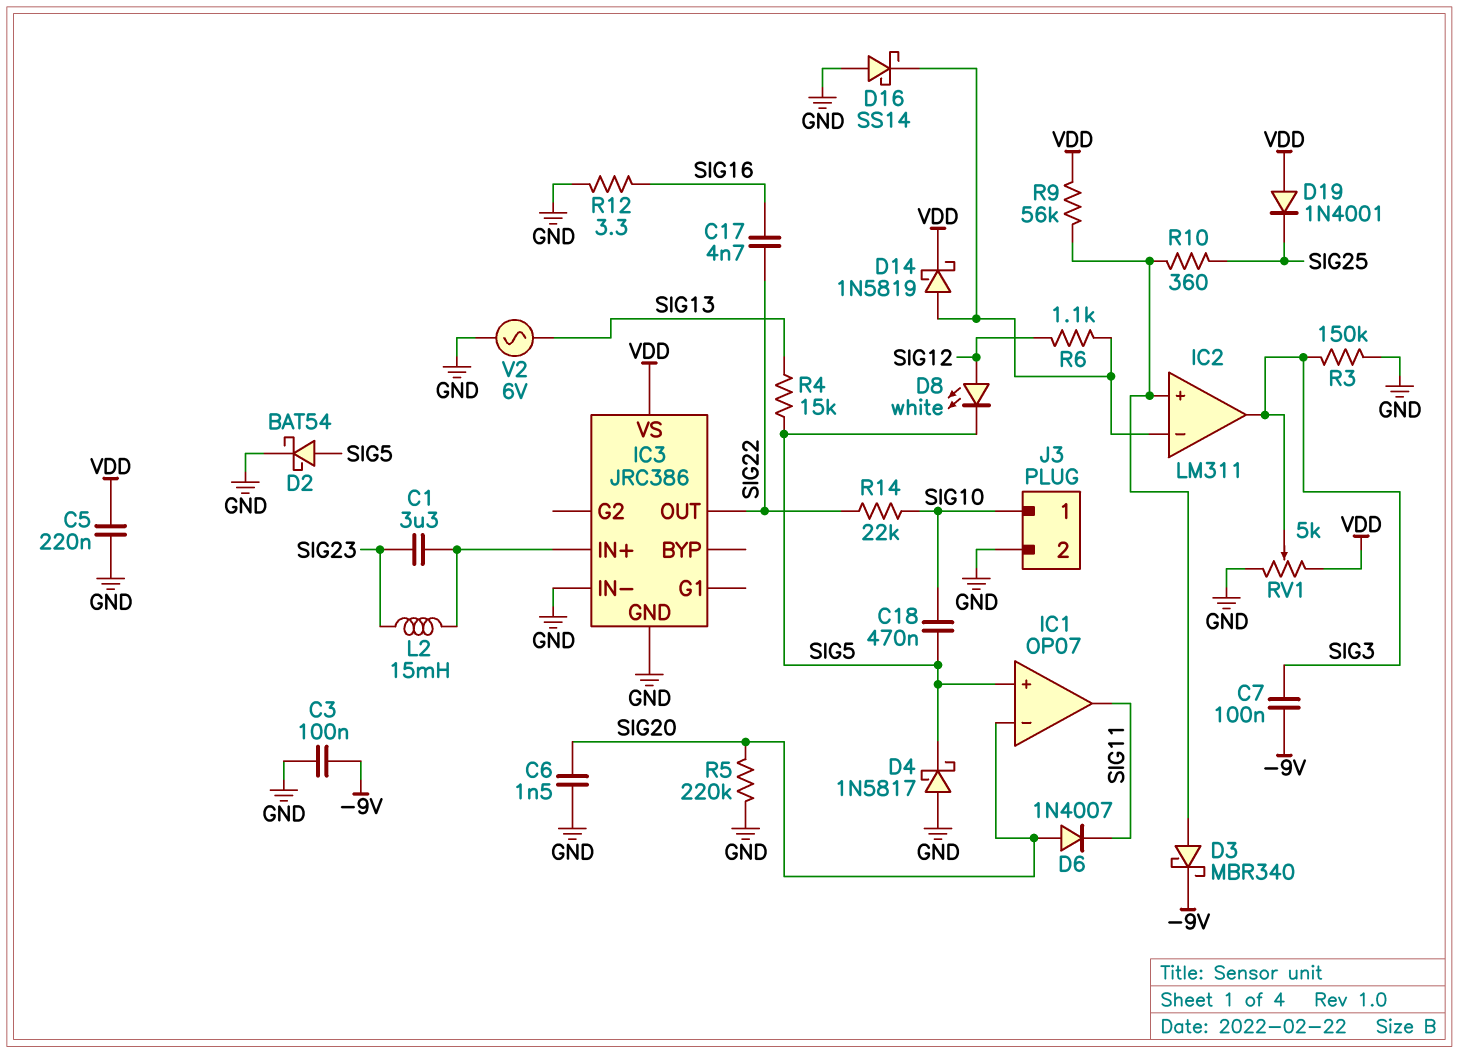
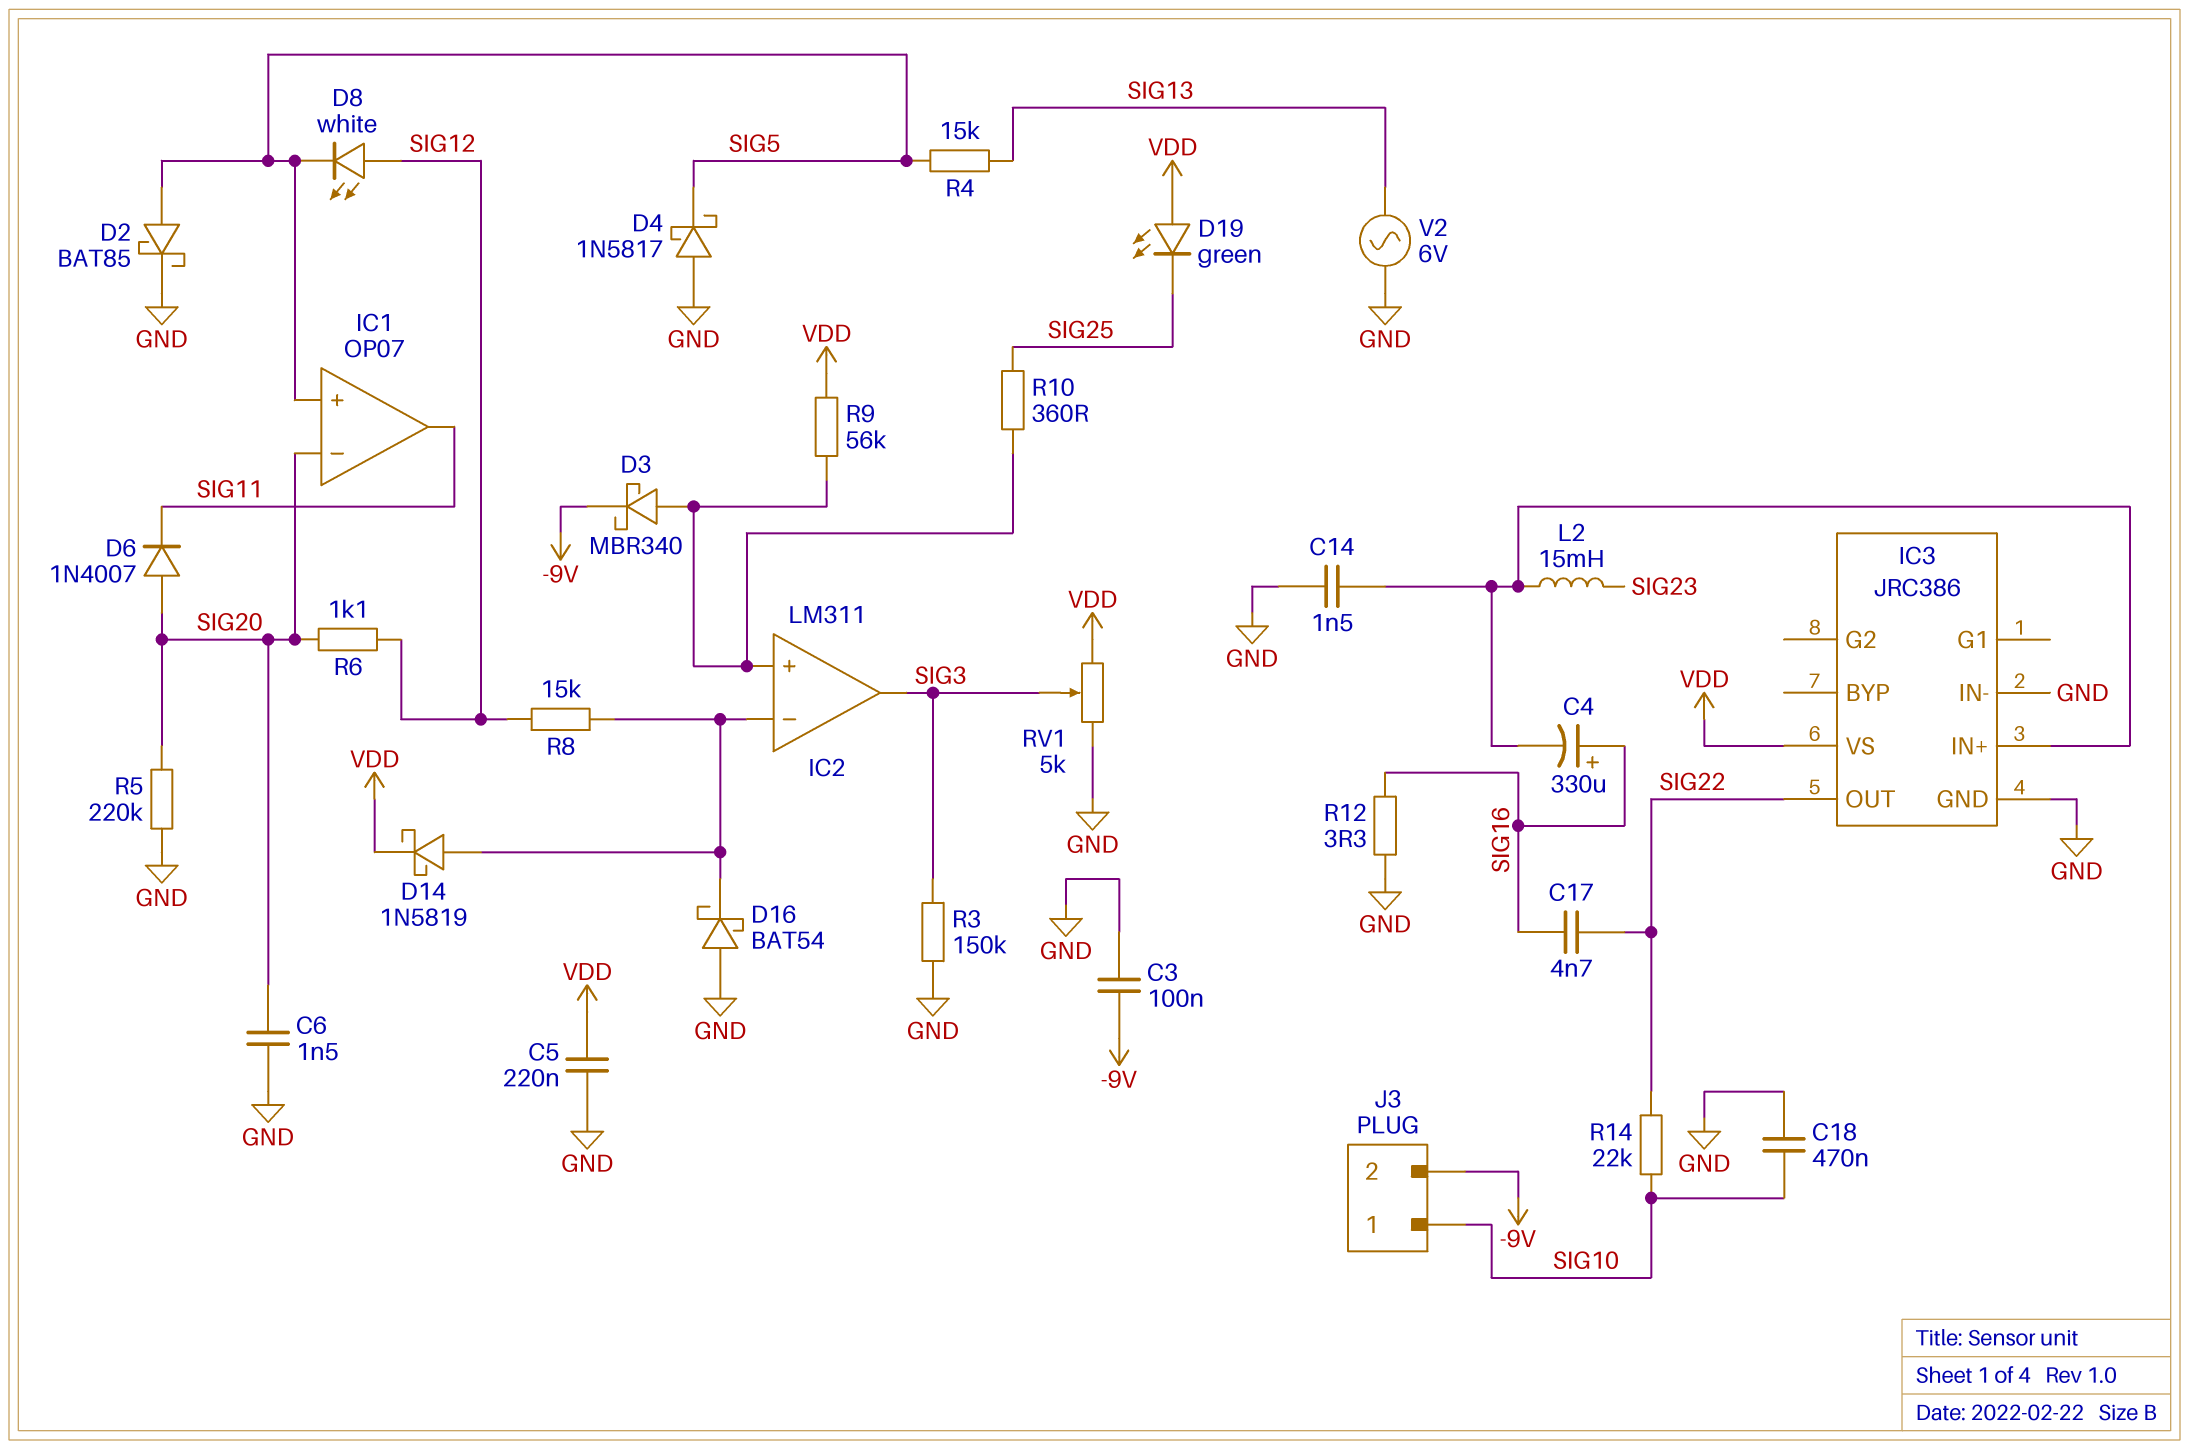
C1: 3.3uF (IC3/IN+, SIG23) -> none
C4: none -> 330uF (plus SIG16, minus IC3/IN+)
C7: 100nF (-9V, SIG3) -> none
C14: none -> 1.5nF (GND, IC3/IN+)
C18: 470nF (SIG5, SIG10) -> 470nF (GND, SIG10)
D2: schottky BAT54 (A SIG5, K GND) -> schottky BAT85 (A SIG5, K GND)
D16: schottky SS14 (A GND, K IC2/in-) -> schottky BAT54 (A GND, K IC2/in-)
D19: diode 1N4001 (A VDD, K SIG25) -> LED green (A VDD, K SIG25)
J3 pin 2: GND -> -9V
R6: 1.1k (IC2/in-, SIG12) -> 1.1k (SIG12, SIG20)
R8: none -> 15k (IC2/in-, SIG12)

